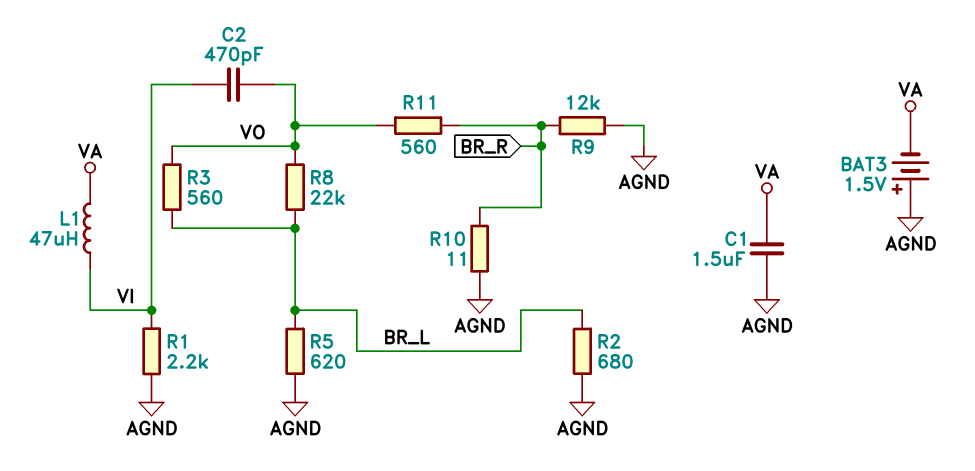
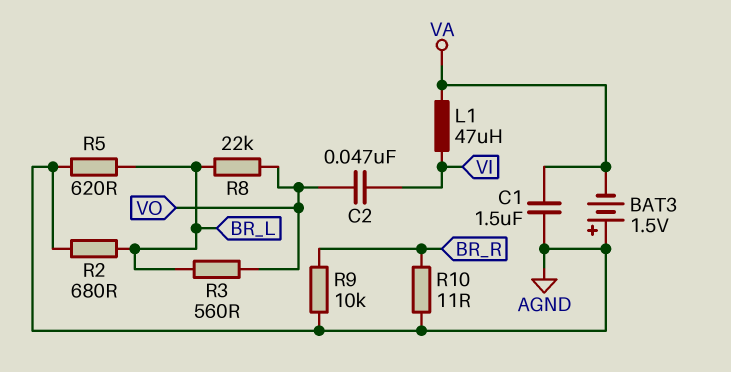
C2: 470pF (VI, VO) -> 47nF (VI, VO)
R1: 2.2k (AGND, VI) -> none
R9: 12k (AGND, BR_R) -> 10k (AGND, BR_R)
R11: 560 (BR_R, VO) -> none

